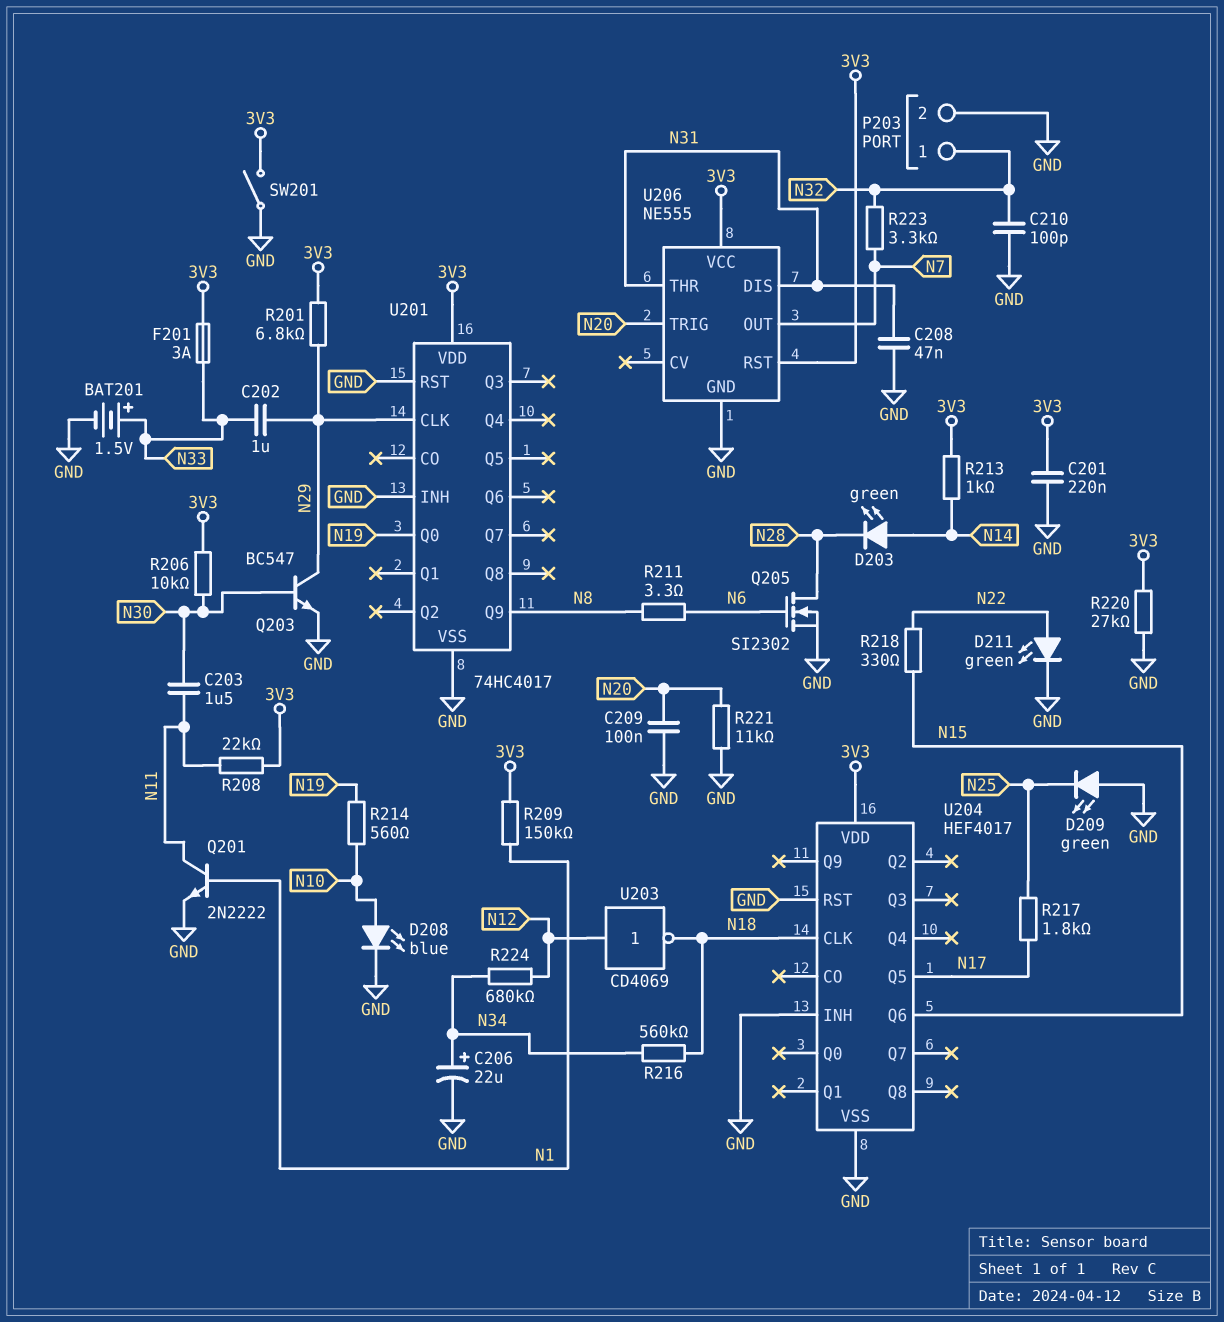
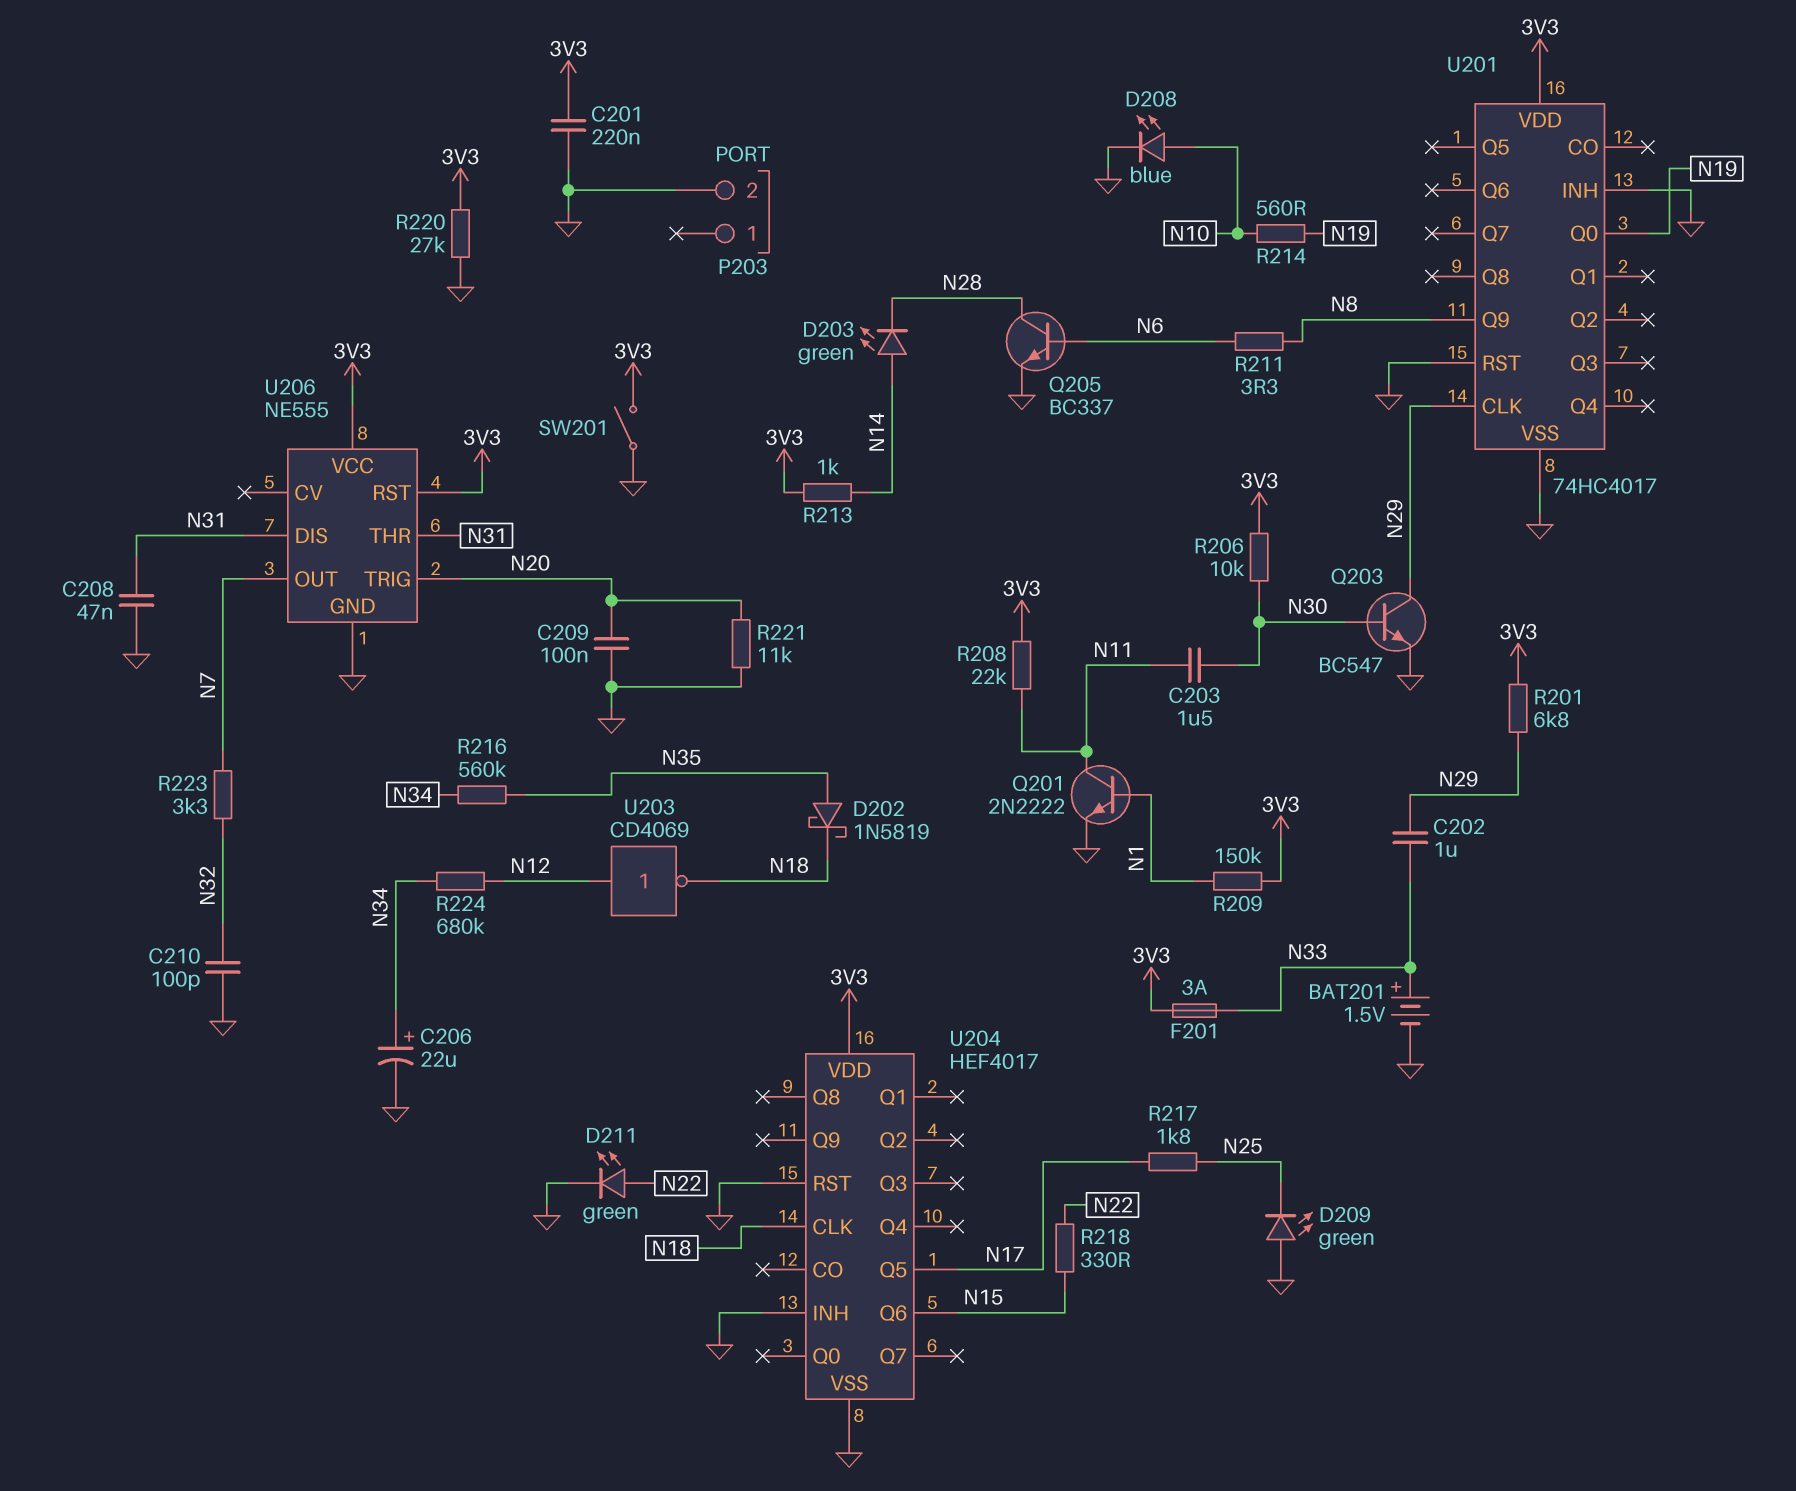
D202: none -> schottky 1N5819 (A N35, K N18)
P203 pin 1: N32 -> none
Q205: NMOS SI2302 (G N6, D N28, S GND) -> NPN BC337 (B N6, C N28, E GND)
R216: 560k (N18, N34) -> 560k (N34, N35)

